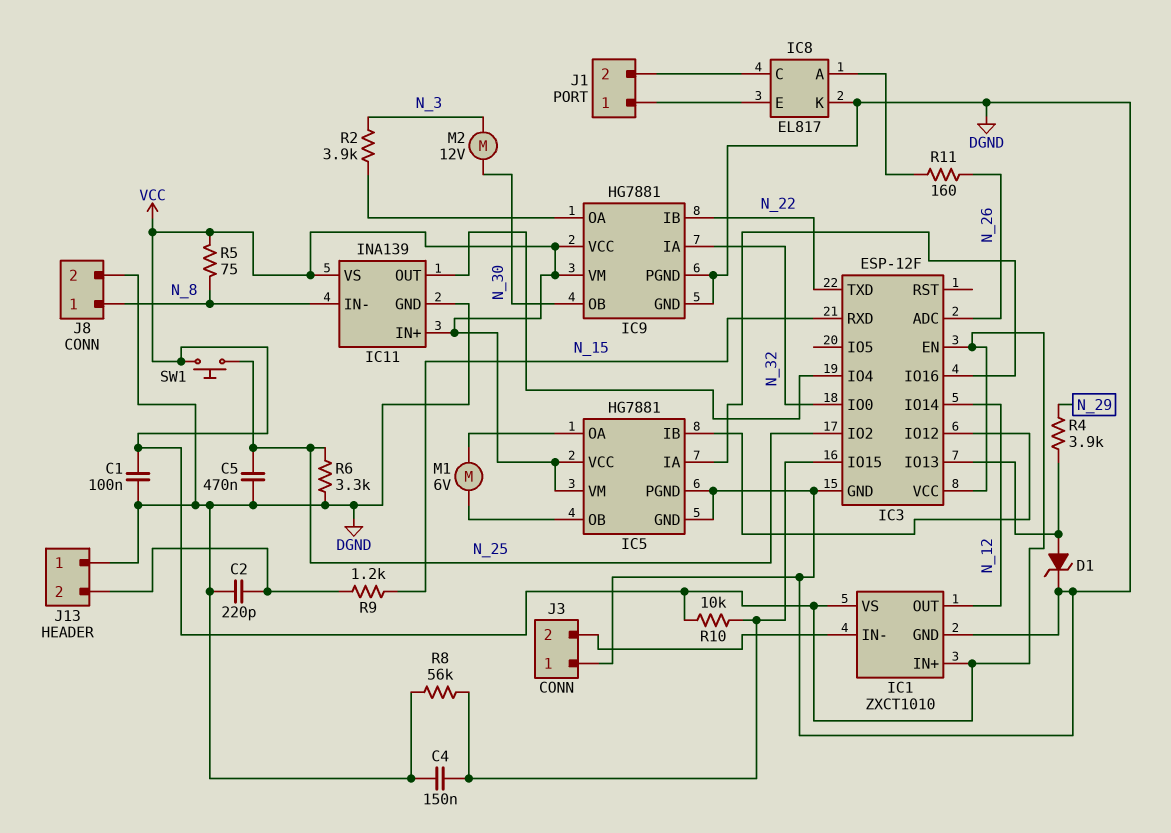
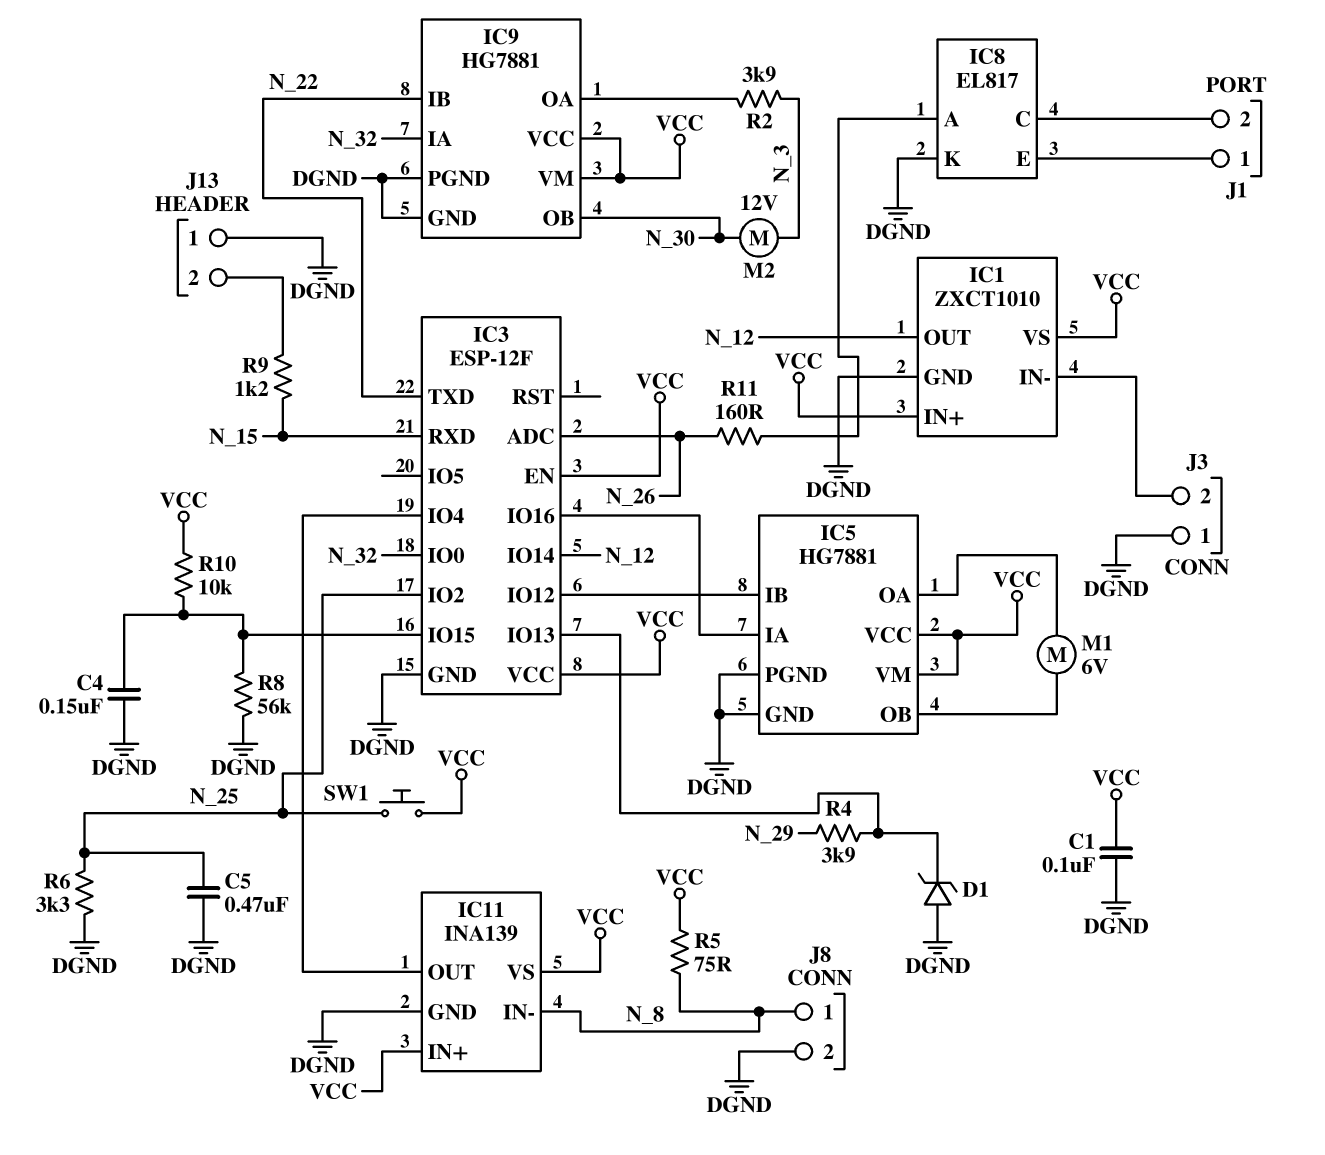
C2: 220pF (DGND, J13/2) -> none
D1: zener (A IC3/IO13, K DGND) -> zener (A DGND, K IC3/IO13)

